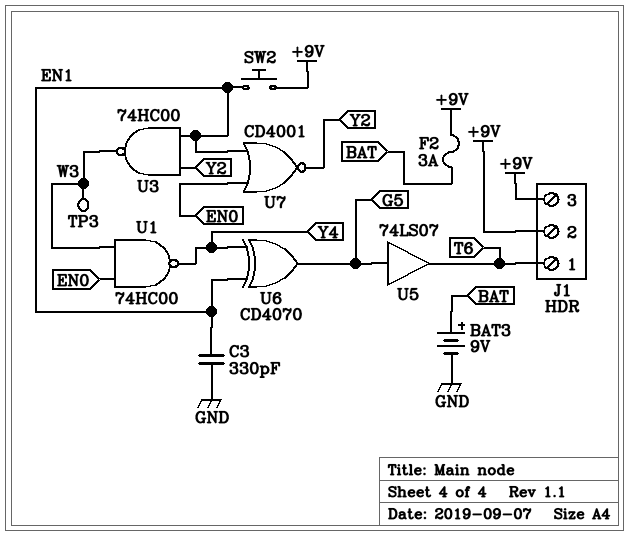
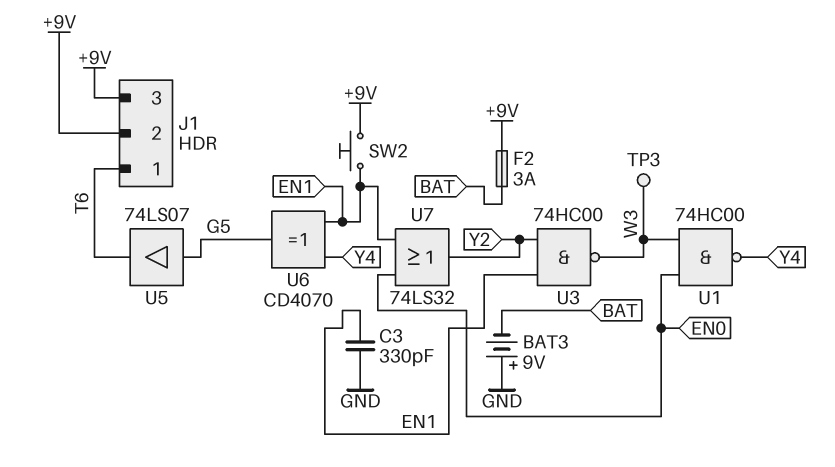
BAT3: 9V (plus BAT, minus GND) -> 9V (plus GND, minus BAT)
U7: NOR CD4001 (in EN0, in EN1, out Y2) -> OR 74LS32 (in EN0, in EN1, out Y2)

